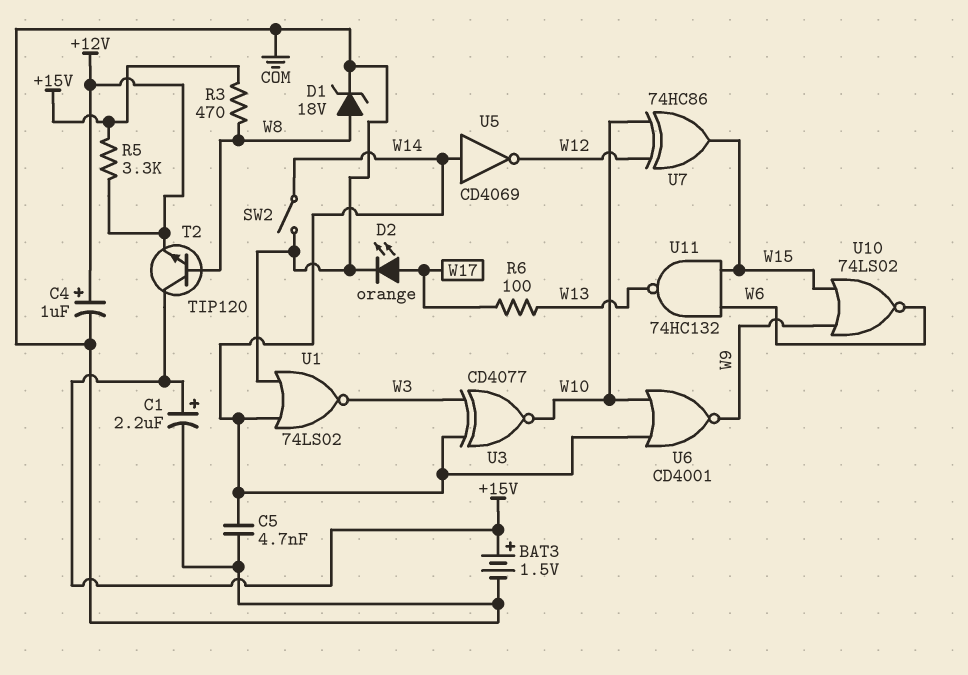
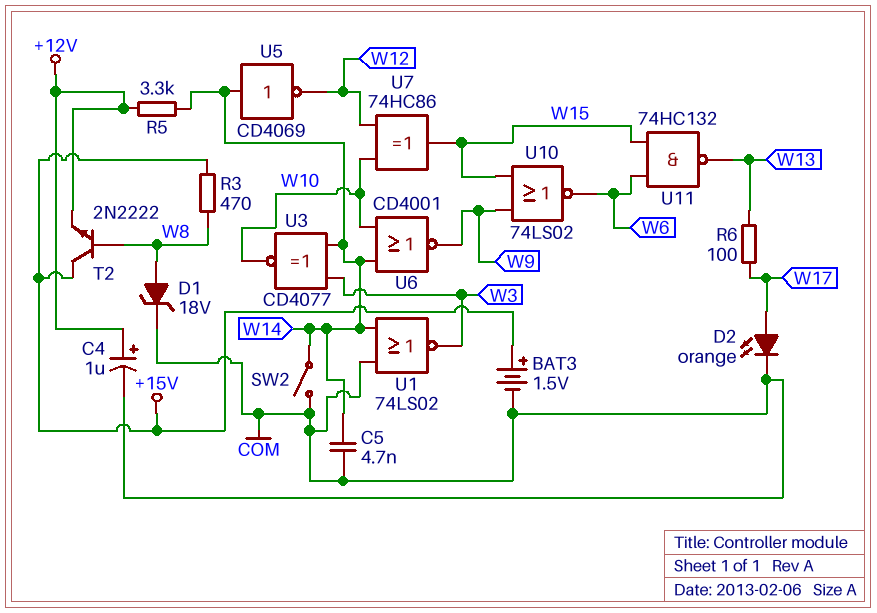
C1: 2.2uF (plus +15V, minus COM) -> none
R5: 3.3k (+12V, +15V) -> 3.3k (+12V, W14)
T2: NPN TIP120 (B W8, C +15V, E +12V) -> NPN 2N2222 (B W8, C +15V, E +12V)

